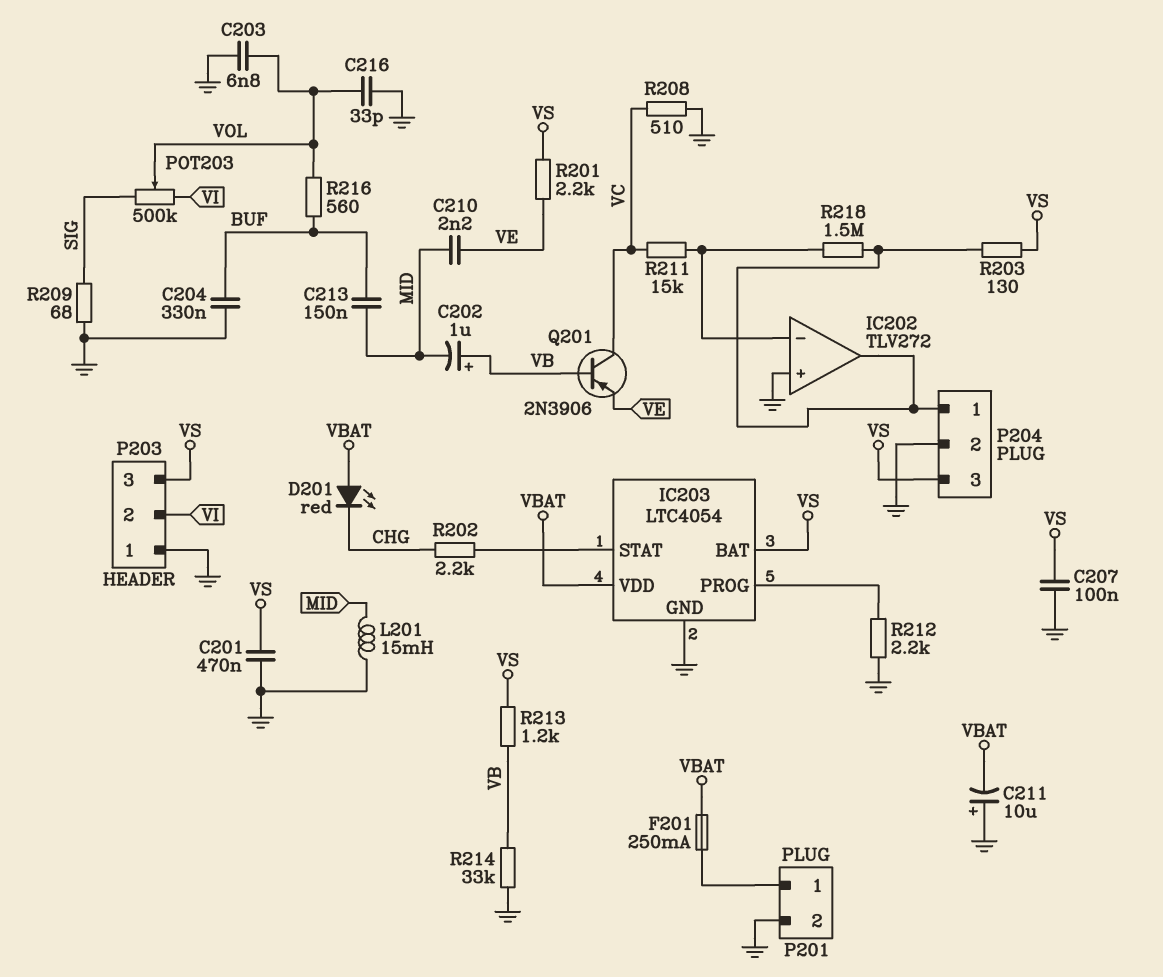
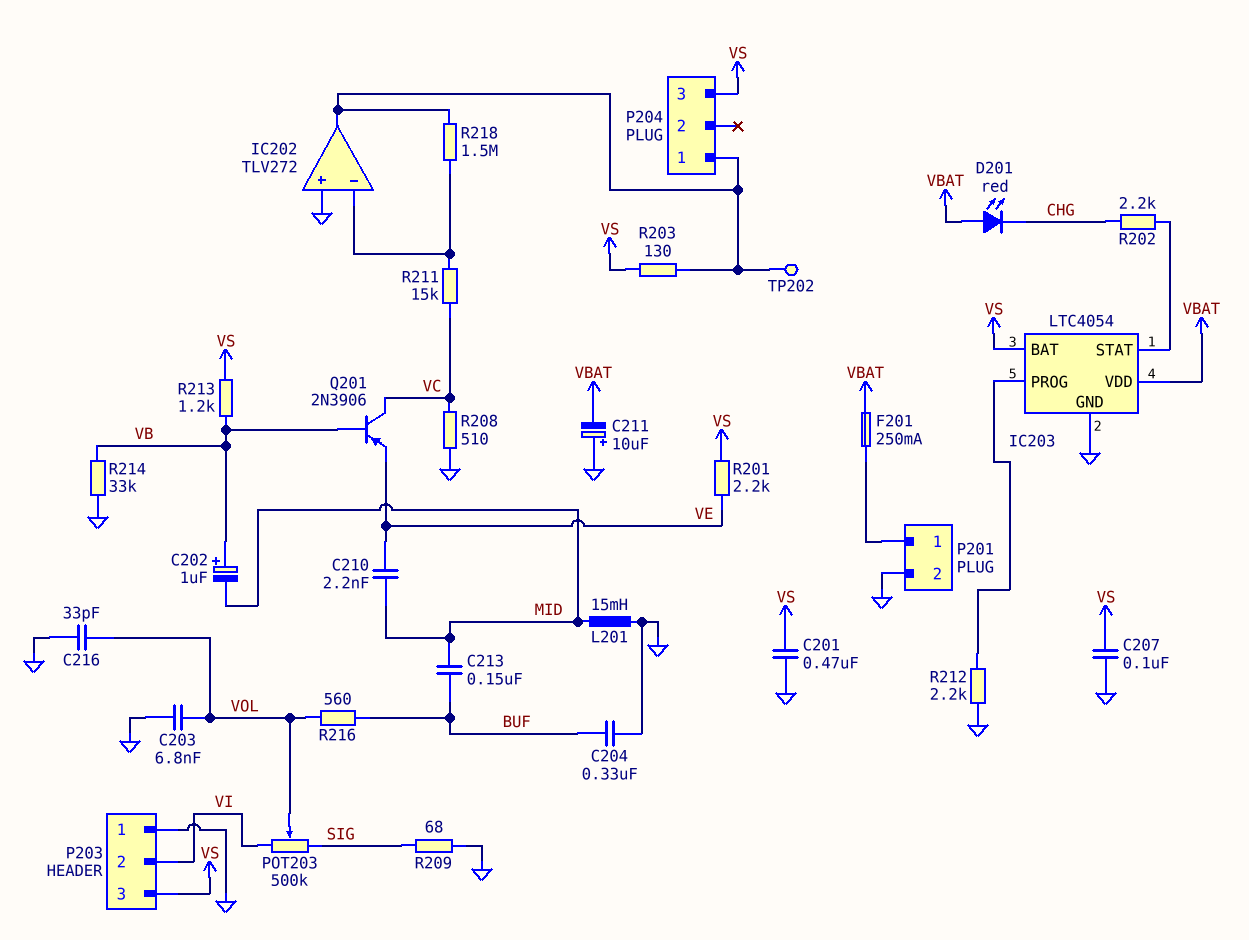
P204 pin 2: GND -> none
TP202: none -> test point (IC202/out)

